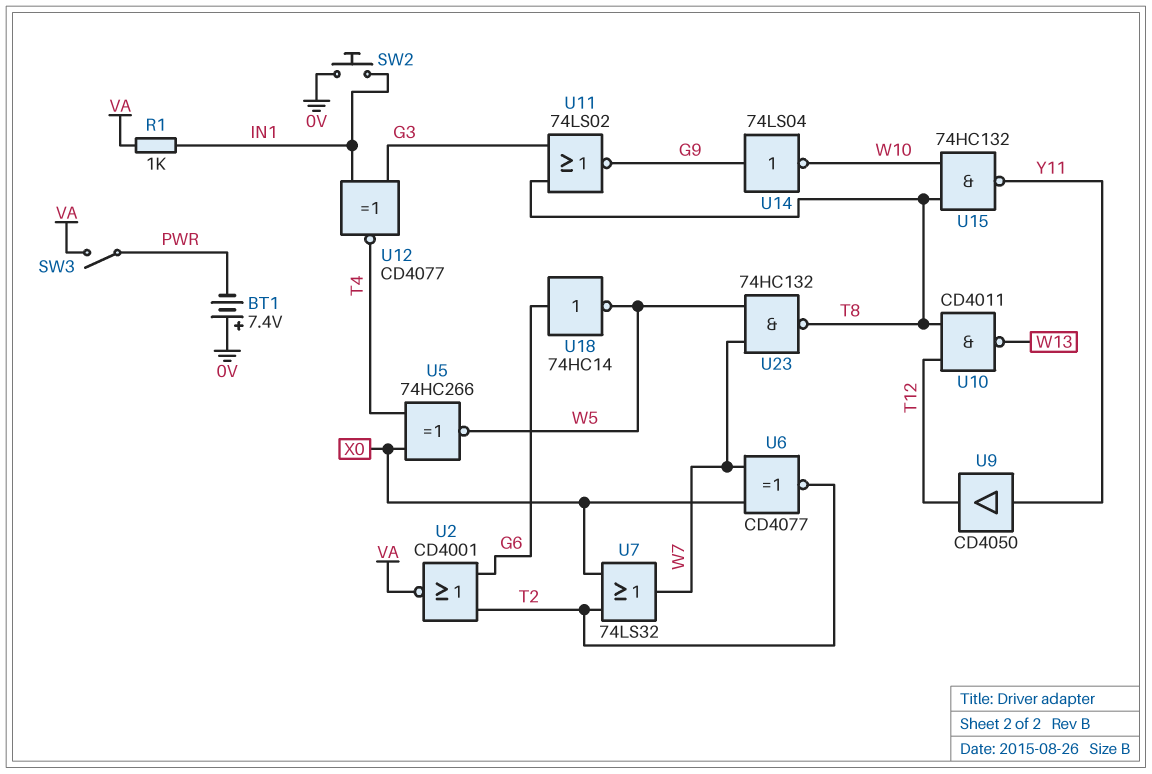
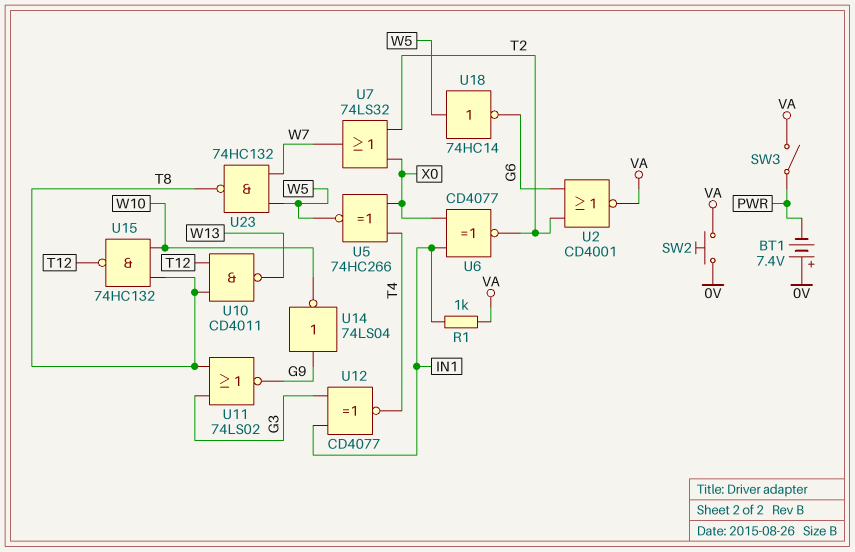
SW2: button (0V, IN1) -> button (0V, VA)
U6: XNOR CD4077 (in W7, in X0, out T2) -> XNOR CD4077 (in IN1, in X0, out T2)
U9: buffer CD4050 (in Y11, out T12) -> none
U15: NAND 74HC132 (in T8, in W10, out Y11) -> NAND 74HC132 (in T8, in W10, out T12)
U18: NOT 74HC14 (in G6, out W5) -> NOT 74HC14 (in W5, out G6)

